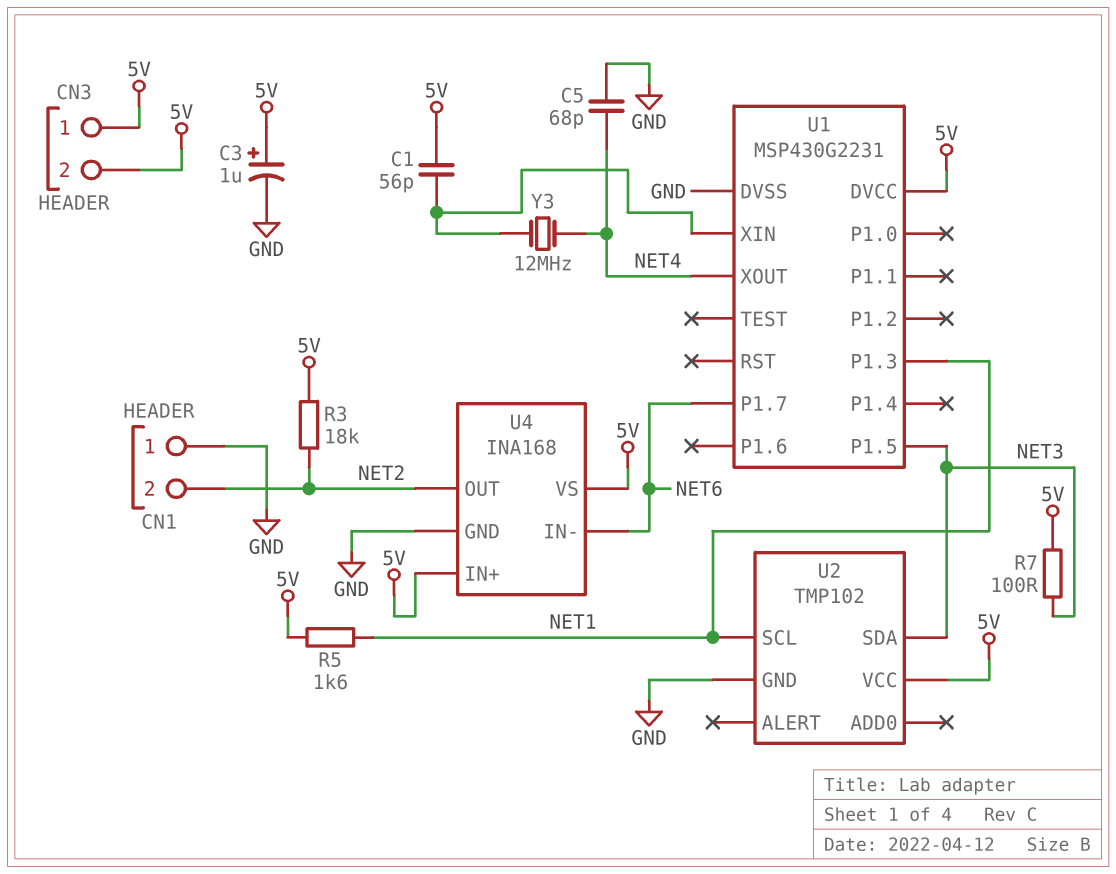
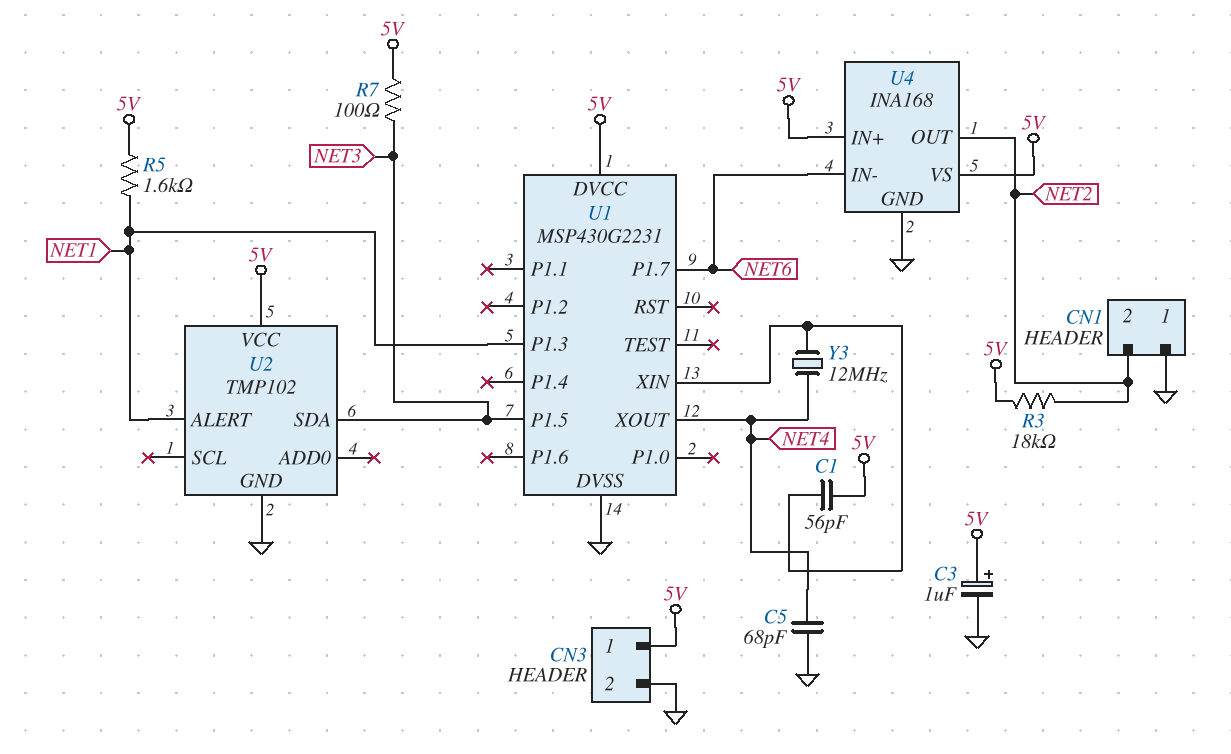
CN3 pin 2: 5V -> GND
U2 pin ALERT: none -> NET1
U2 pin SCL: NET1 -> none

